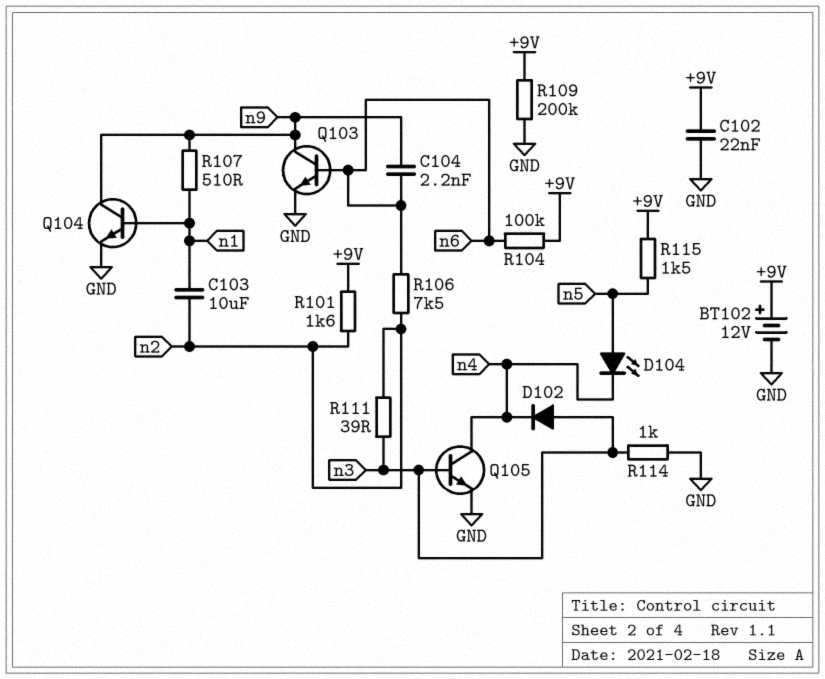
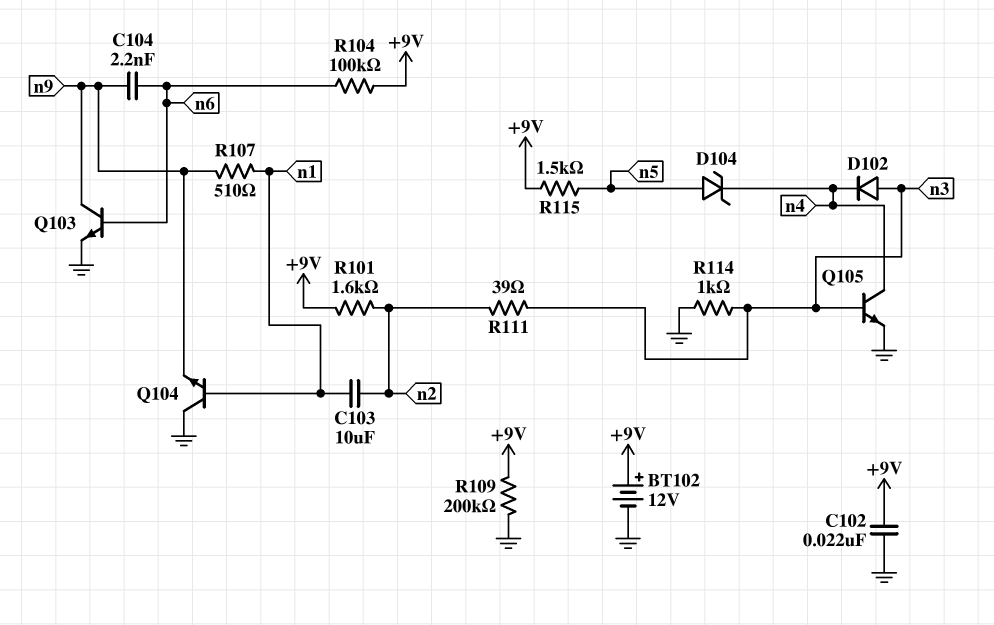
D104: LED (A n5, K n4) -> zener (A n5, K n4)
Q104: NPN (B n1, C n9, E GND) -> NPN (B n1, C GND, E n9)
R106: 7.5k (n2, n6) -> none

